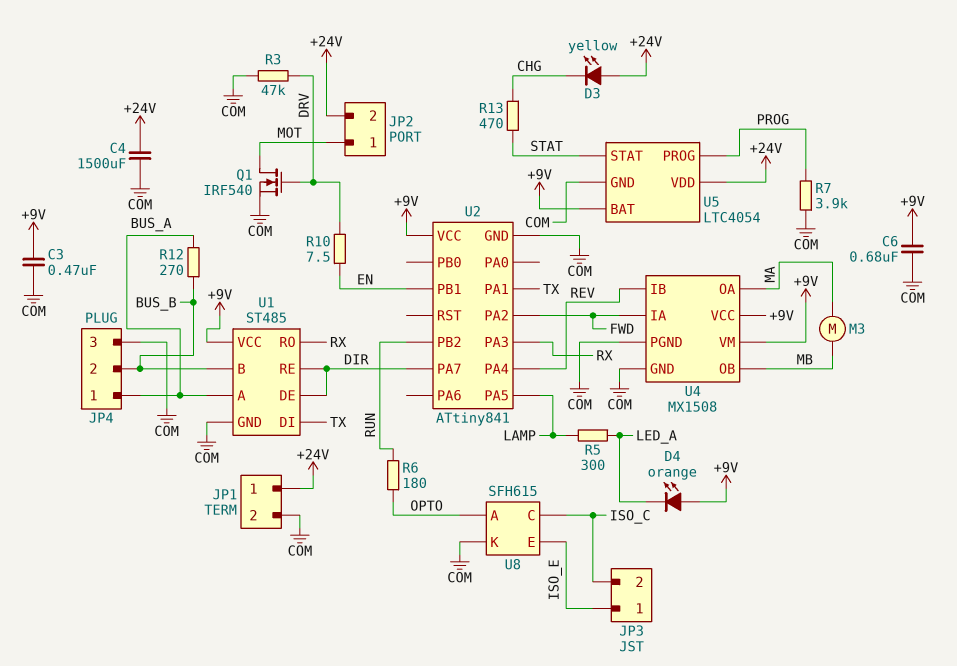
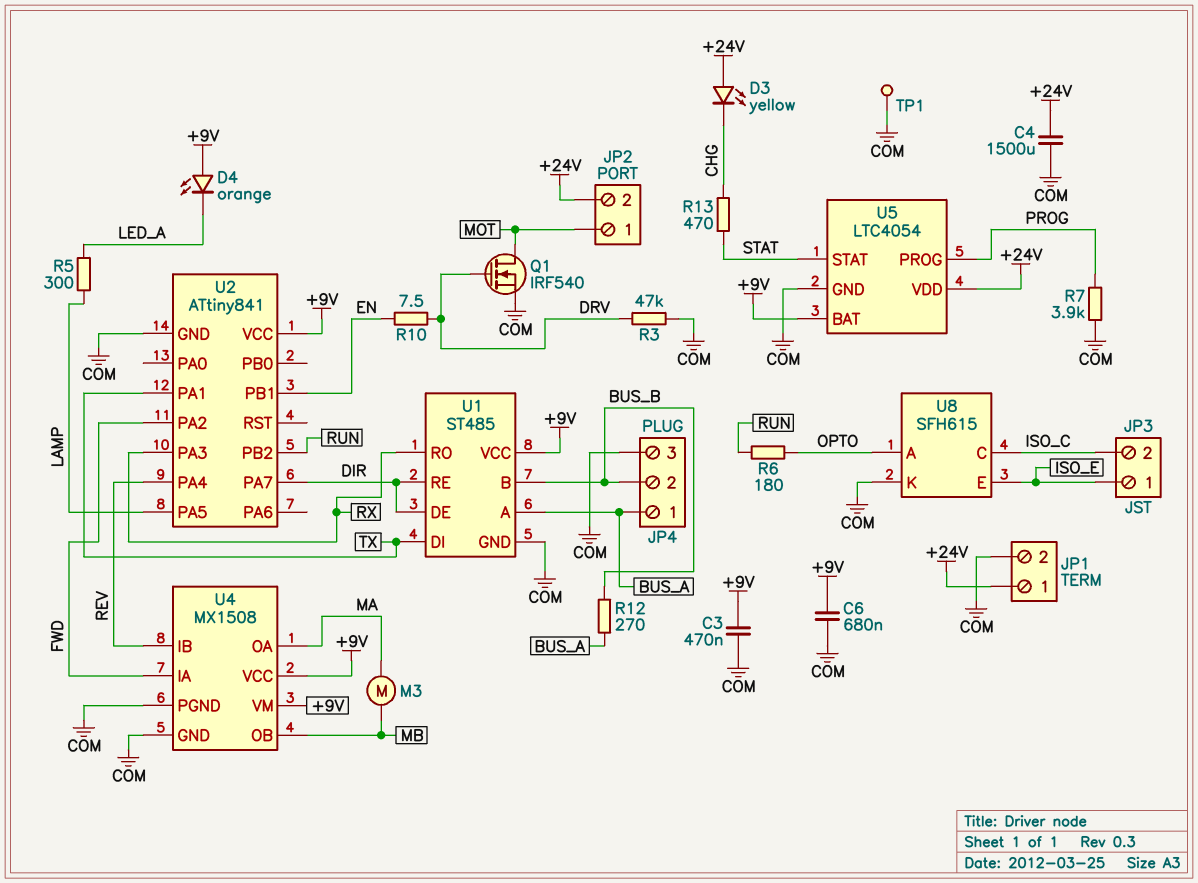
TP1: none -> test point (COM)

